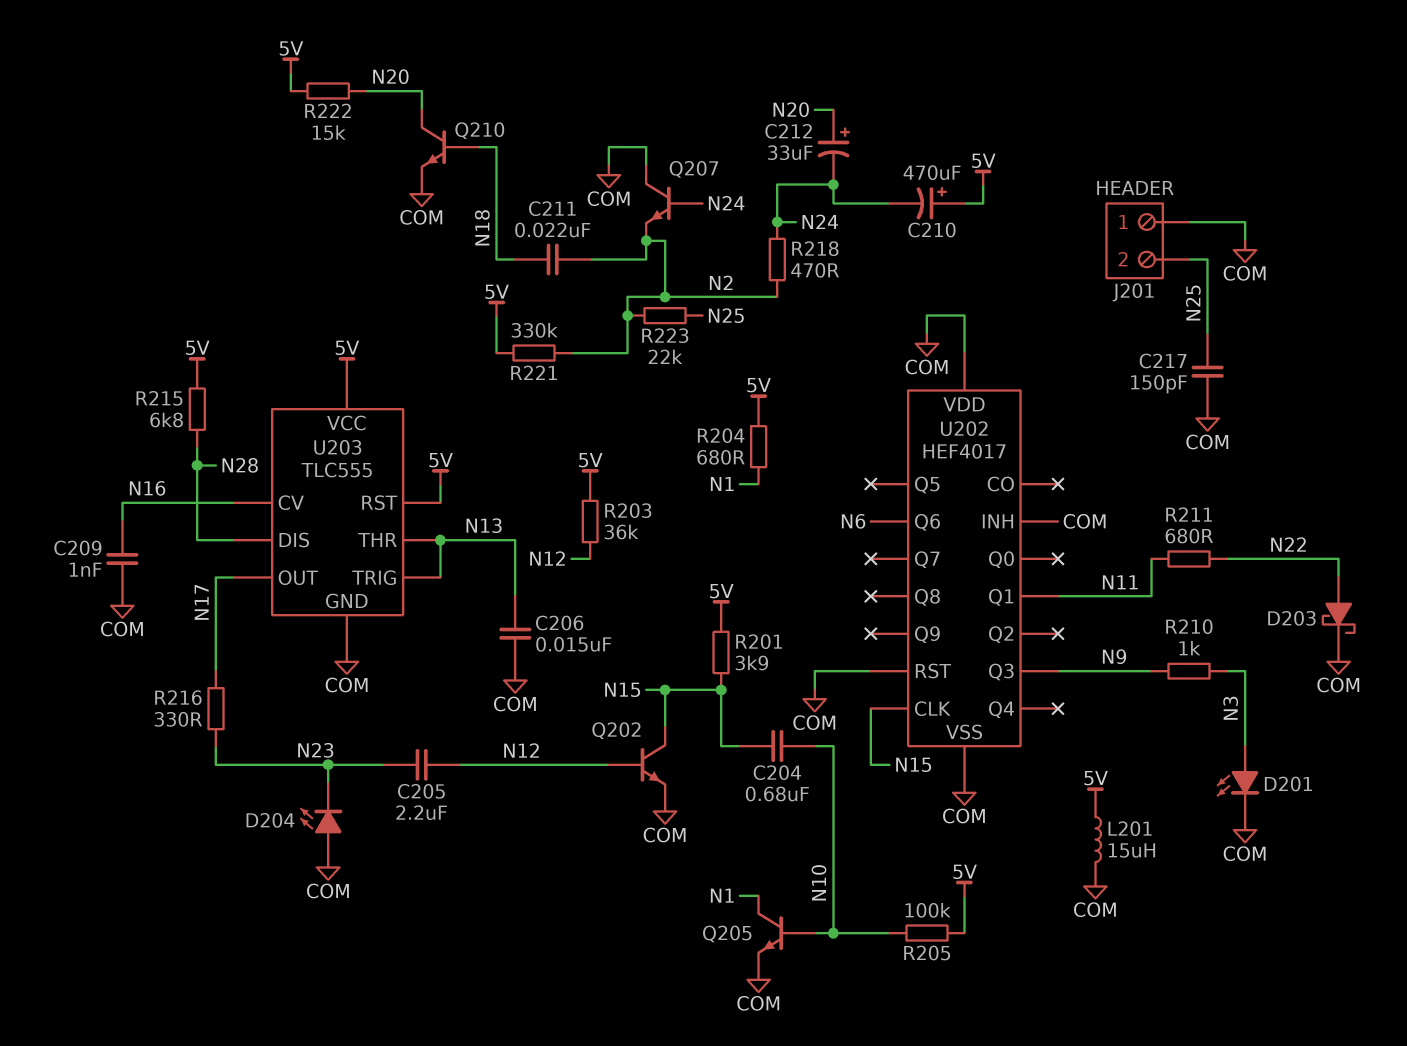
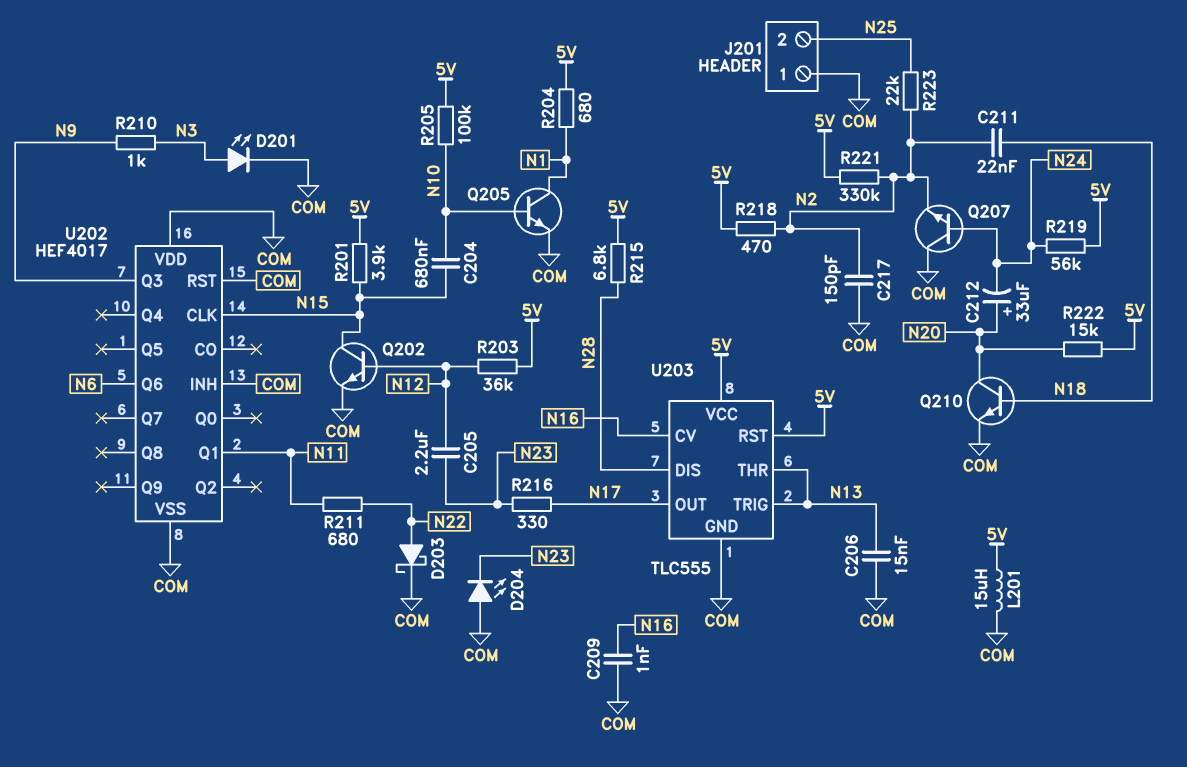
C210: 470uF (plus 5V, minus N24) -> none
C217: 150pF (COM, N25) -> 150pF (COM, N2)
R218: 470 (N2, N24) -> 470 (5V, N2)
R219: none -> 56k (5V, N24)

